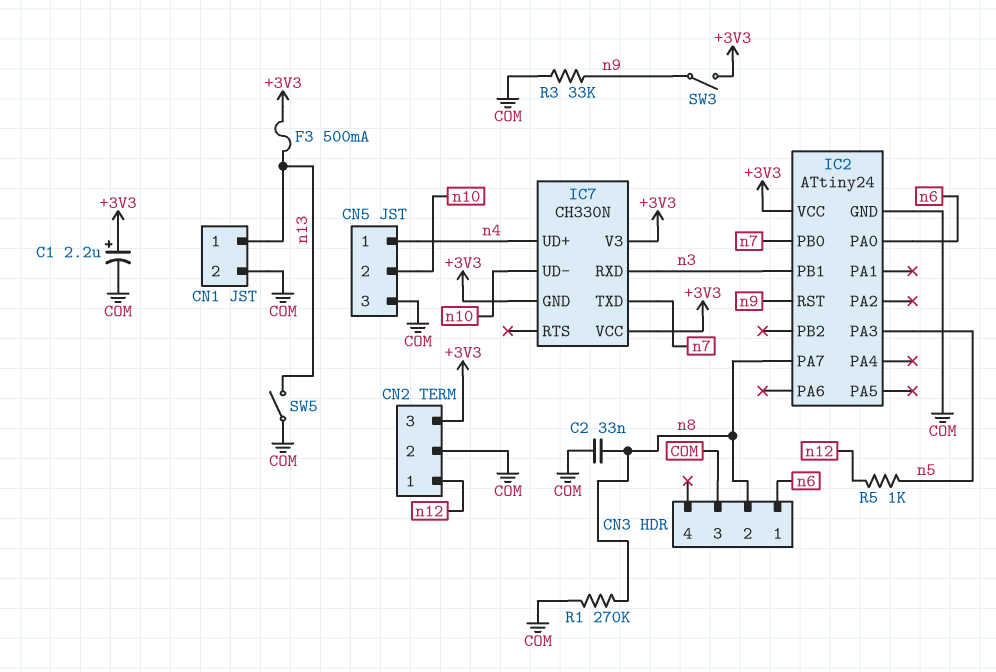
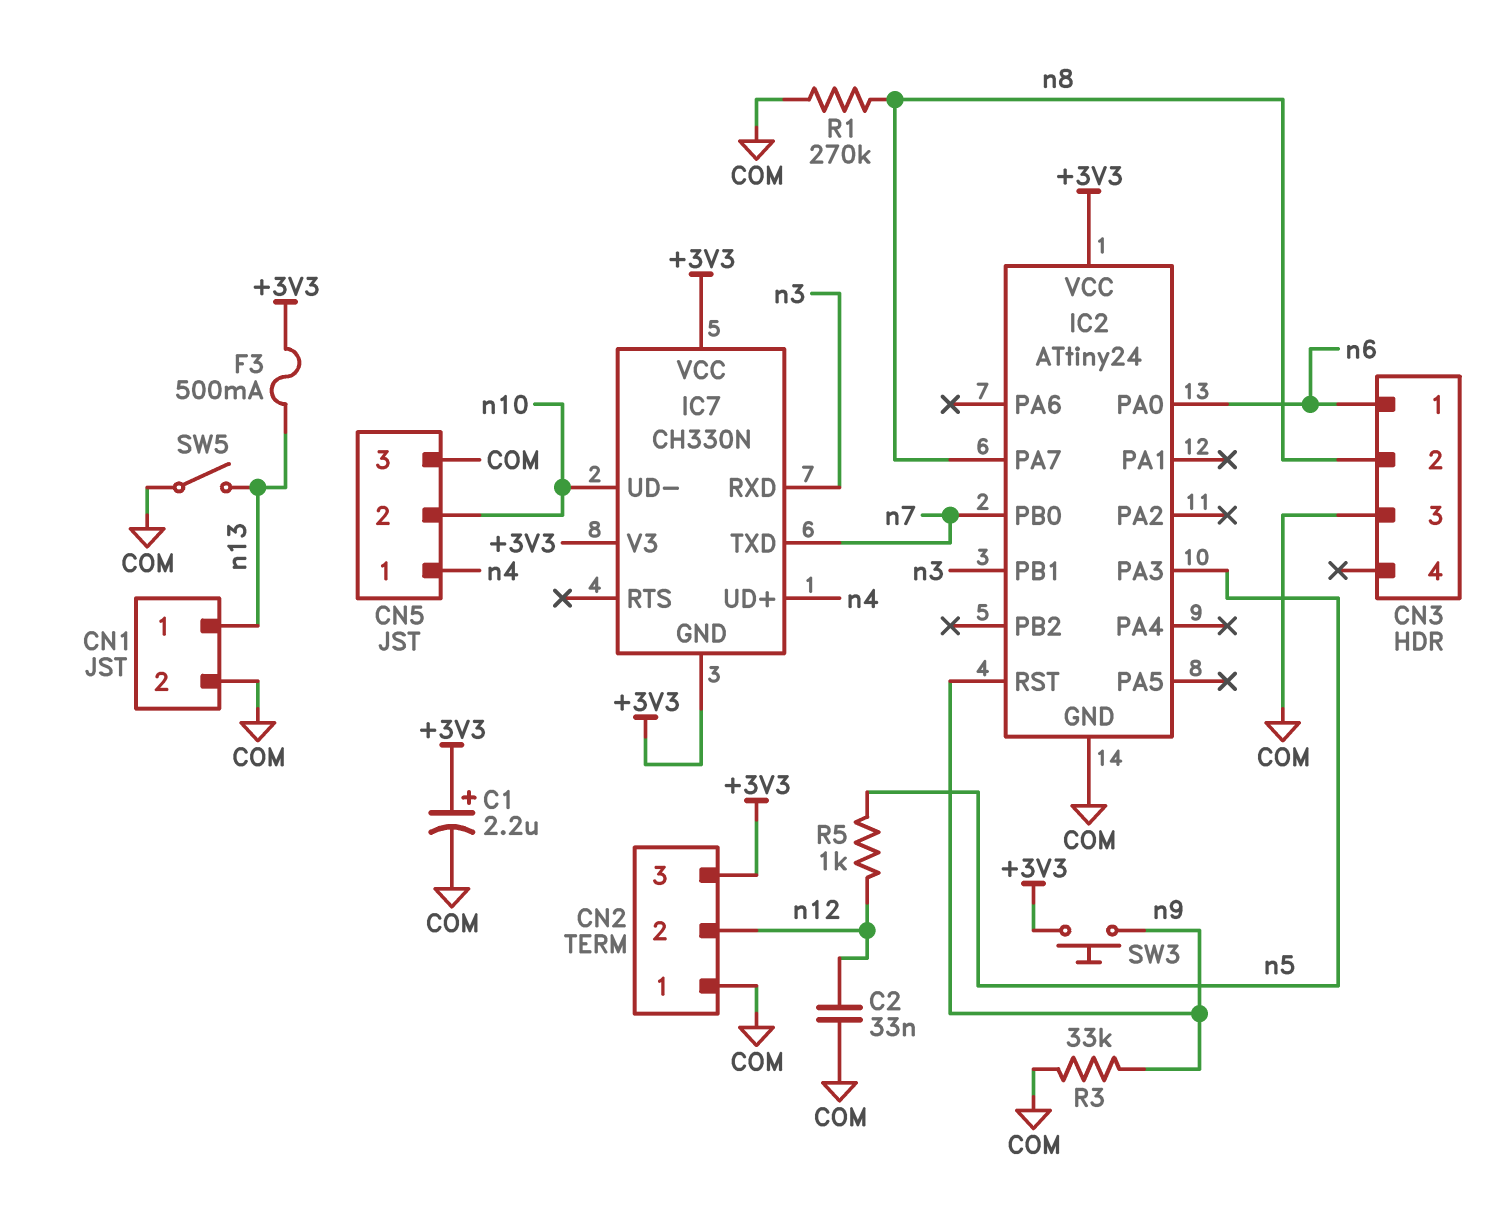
C2: 33nF (COM, n8) -> 33nF (COM, n12)
CN2 pin 1: n12 -> COM
CN2 pin 2: COM -> n12
SW3: switch (+3V3, n9) -> button (+3V3, n9)

